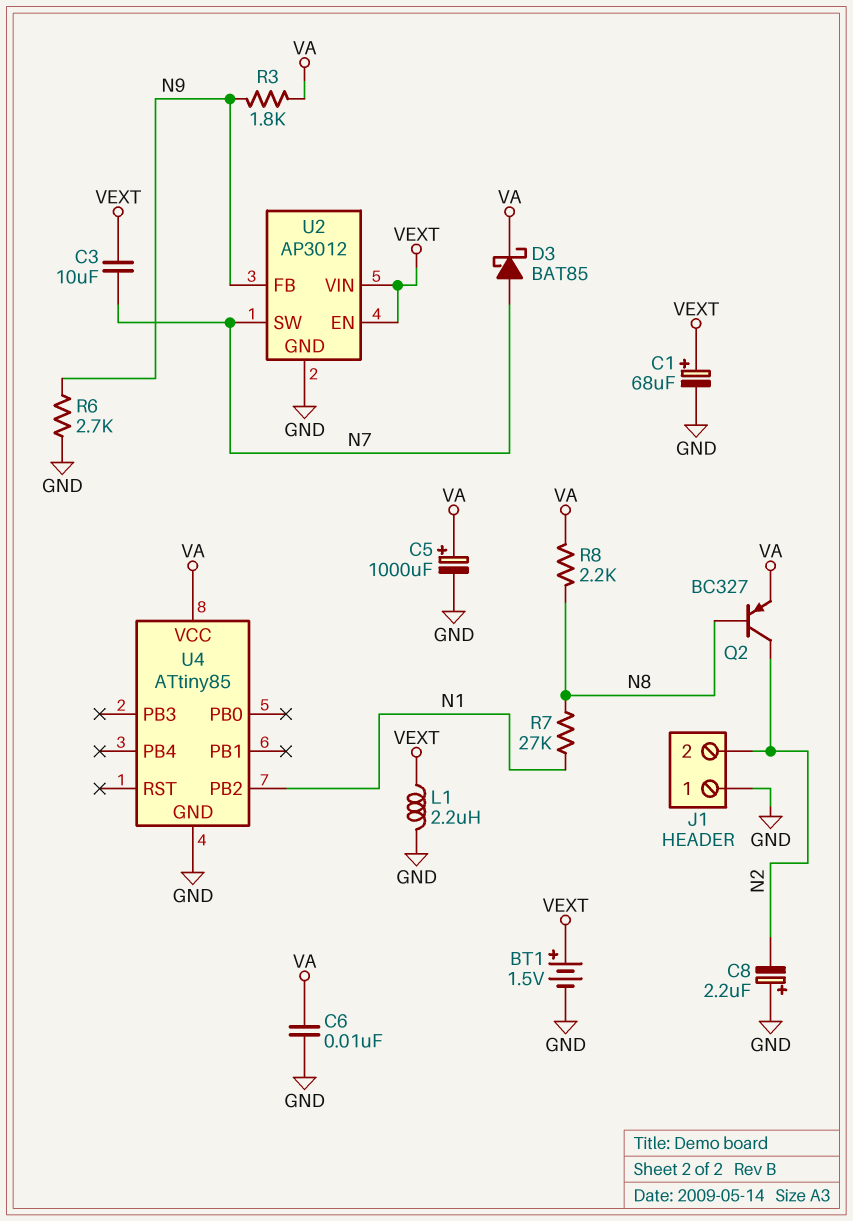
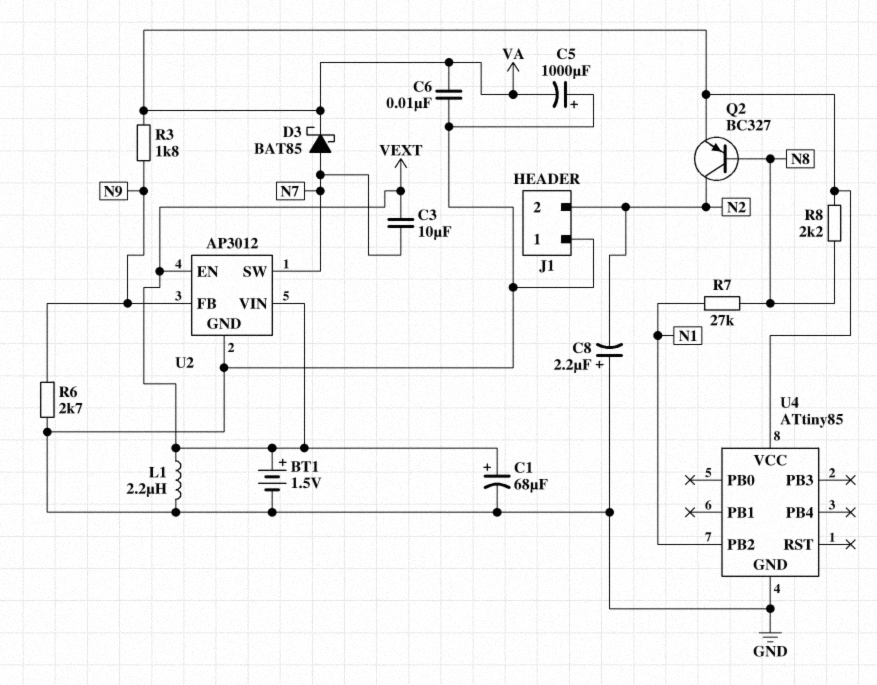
C5: 1000uF (plus VA, minus GND) -> 1000uF (plus GND, minus VA)

